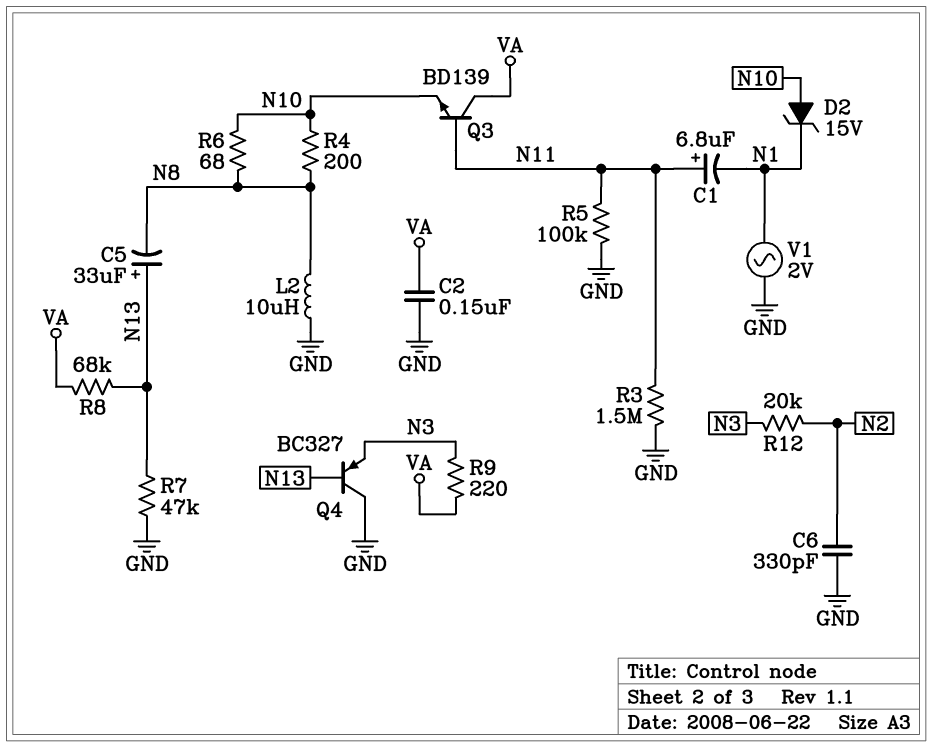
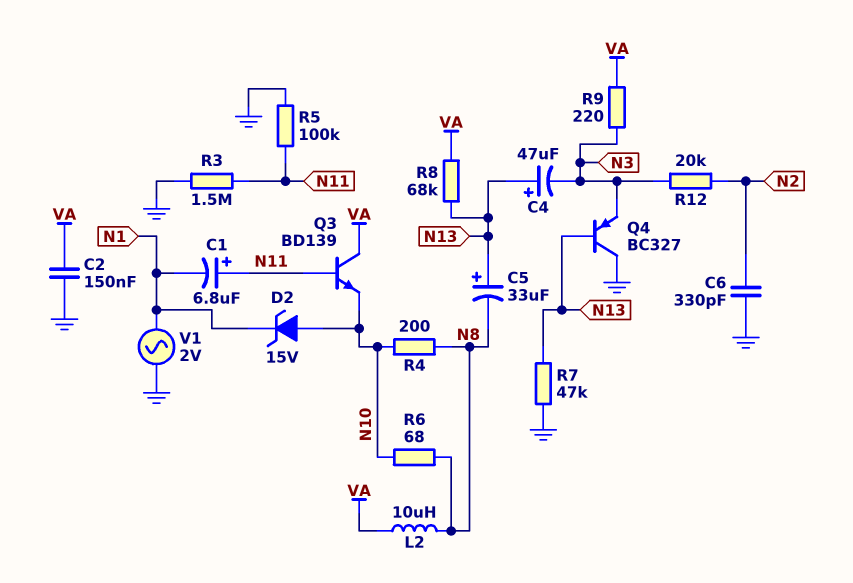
C4: none -> 47uF (plus N13, minus N3)
L2: 10uH (GND, N8) -> 10uH (N8, VA)

